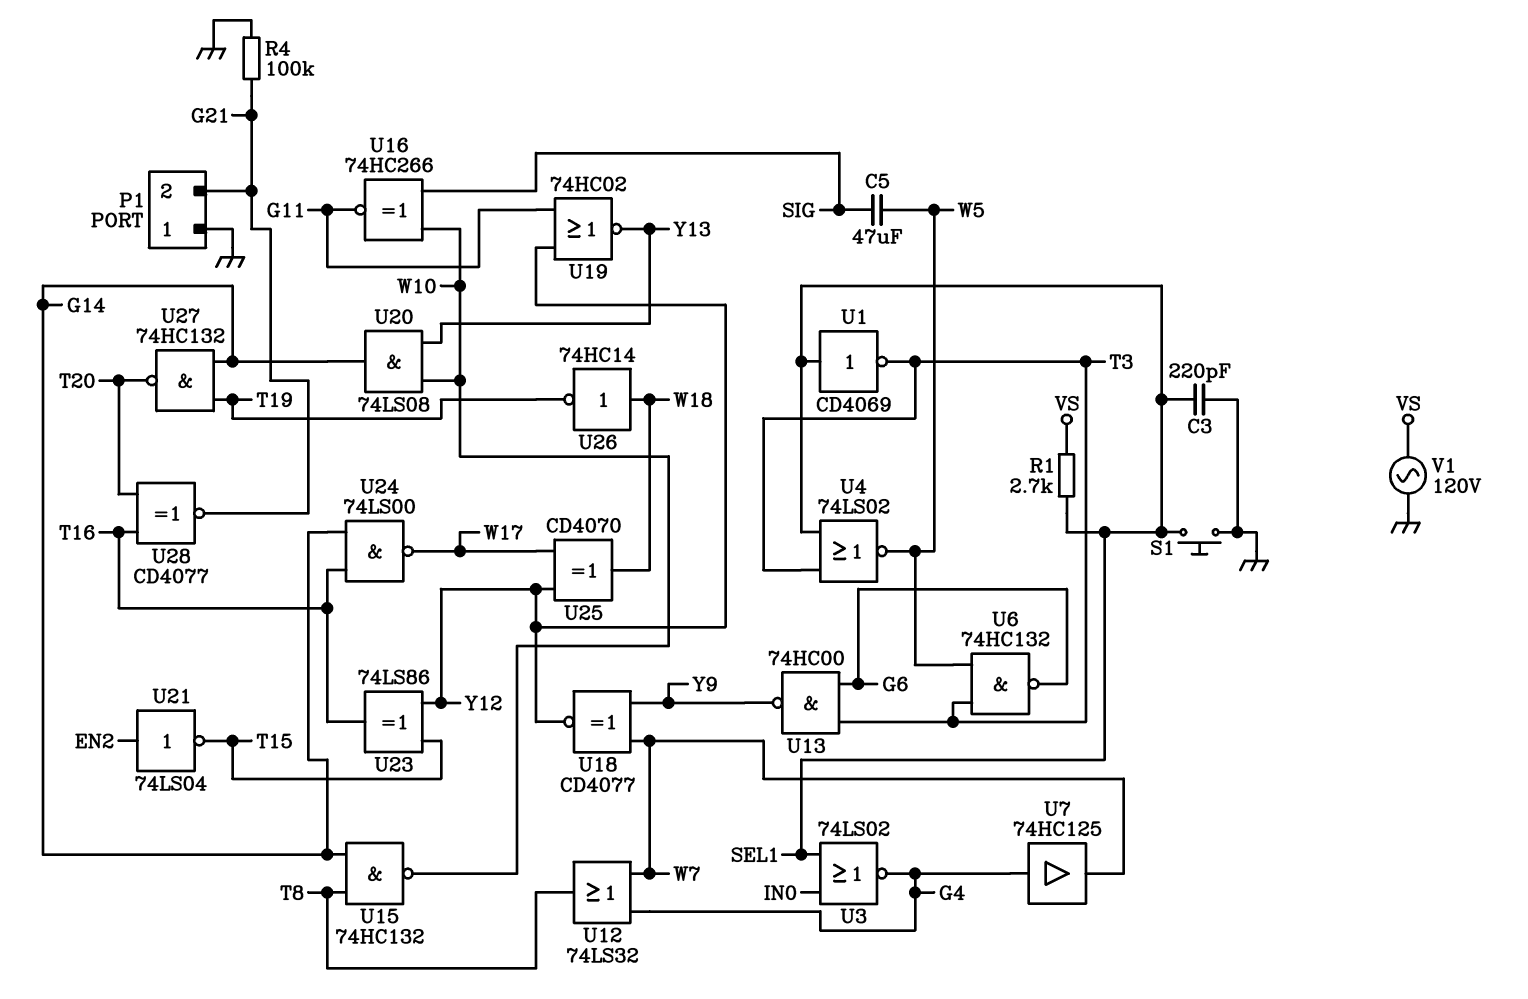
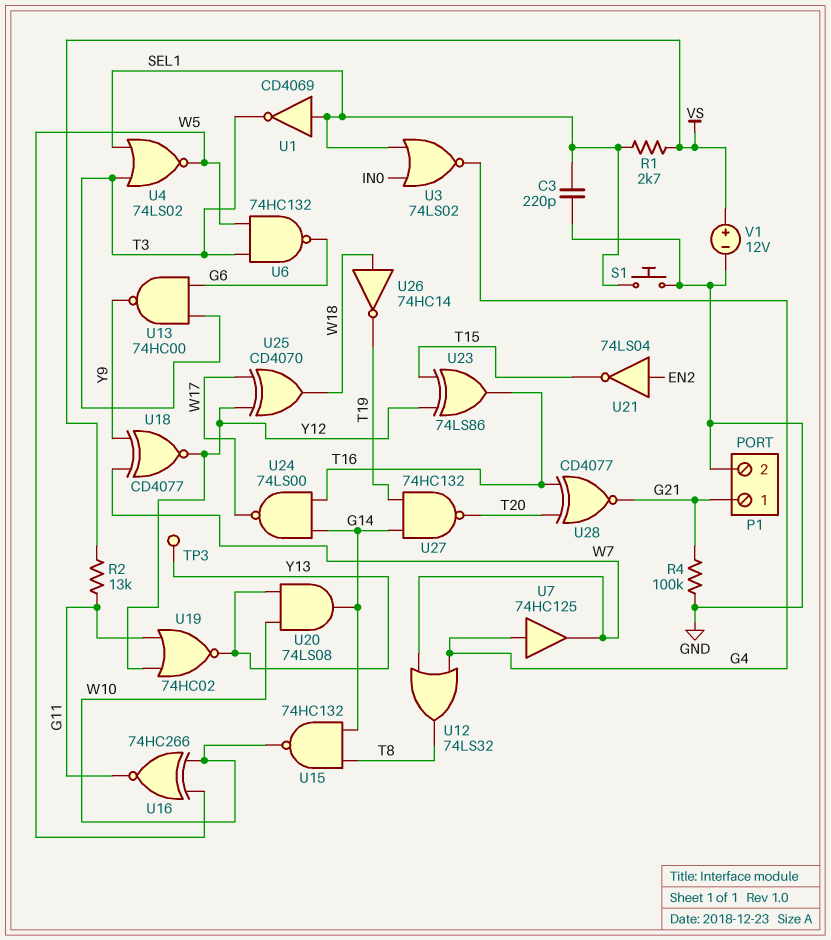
C5: 47uF (SIG, W5) -> none
P1 pin 1: GND -> G21
P1 pin 2: G21 -> GND
R2: none -> 13k (G11, VS)
TP3: none -> test point (Y13)
U16: XNOR 74HC266 (in SIG, in W10, out G11) -> XNOR 74HC266 (in W5, in W10, out G11)
V1: AC 120V (GND, VS) -> 12V (plus VS, minus GND)

